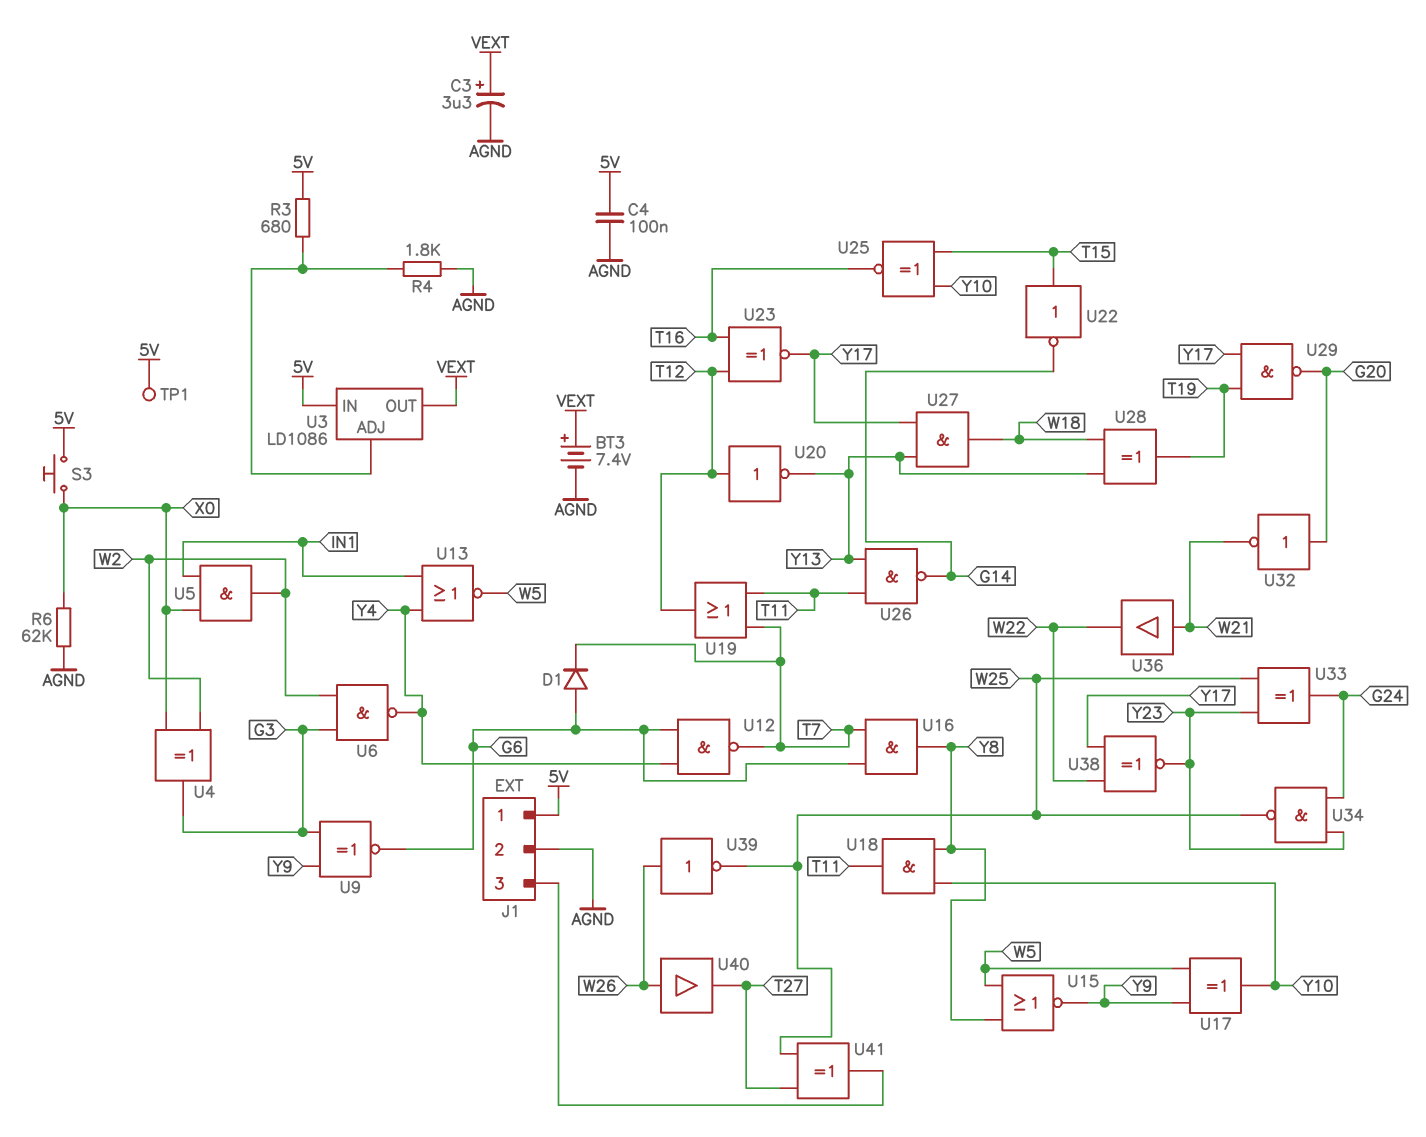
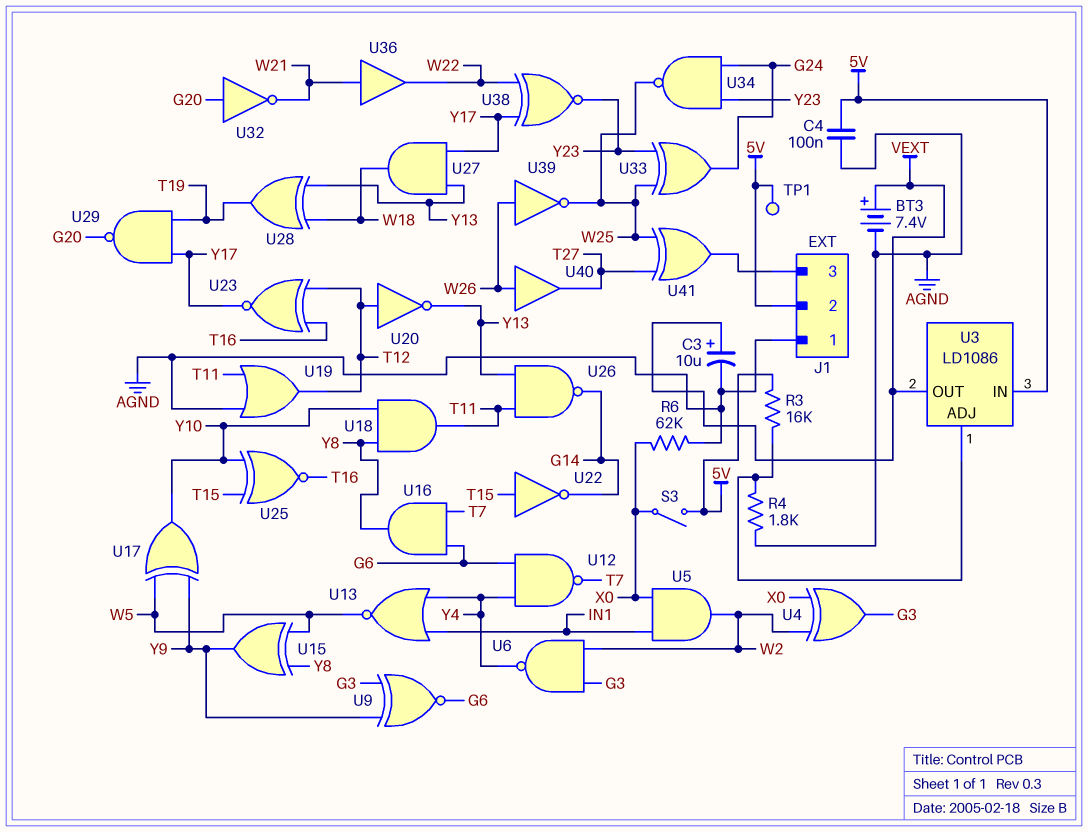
C3: 3.3uF (plus VEXT, minus AGND) -> 10uF (plus VEXT, minus AGND)
D1: diode (A G6, K T7) -> none
J1 pin 1: 5V -> AGND
J1 pin 2: AGND -> 5V
R3: 680 (5V, U3/ADJ) -> 16k (5V, U3/ADJ)
S3: button (5V, X0) -> switch (5V, X0)
U15: NOR (in W5, in Y8, out Y9) -> XOR (in W5, in Y8, out Y9)
U19: OR (in T7, in T11, out T12) -> OR (in AGND, in T11, out T12)

